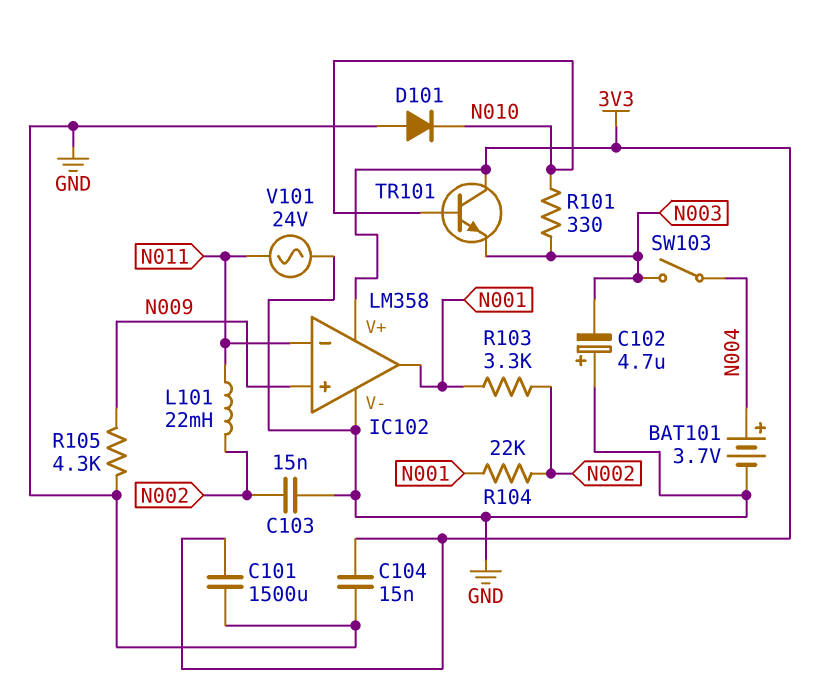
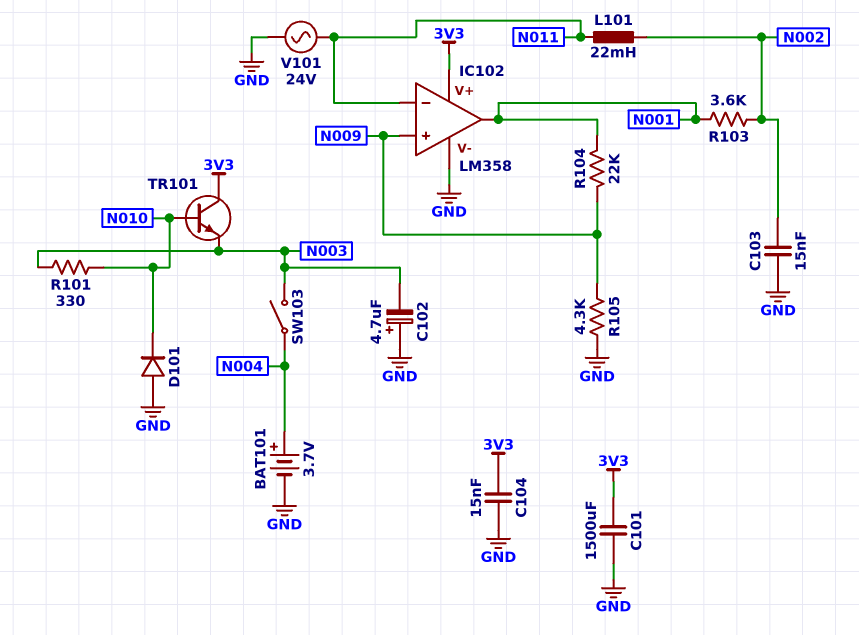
R103: 3.3k (N001, N002) -> 3.6k (N001, N002)
R104: 22k (N001, N002) -> 22k (N001, N009)

